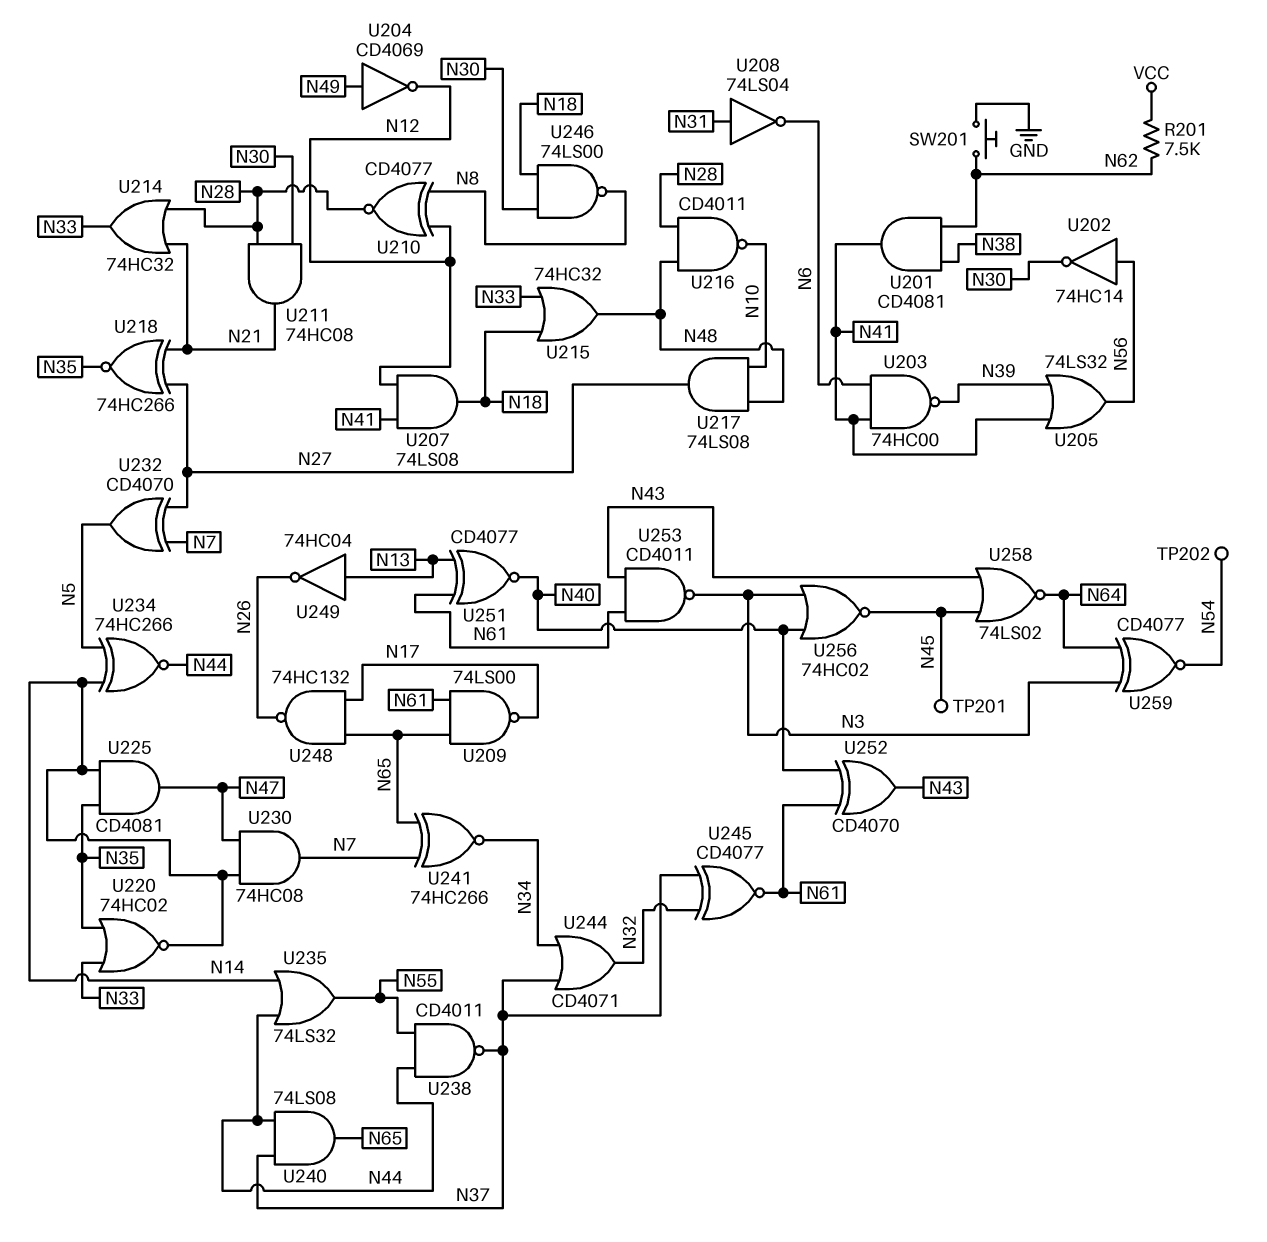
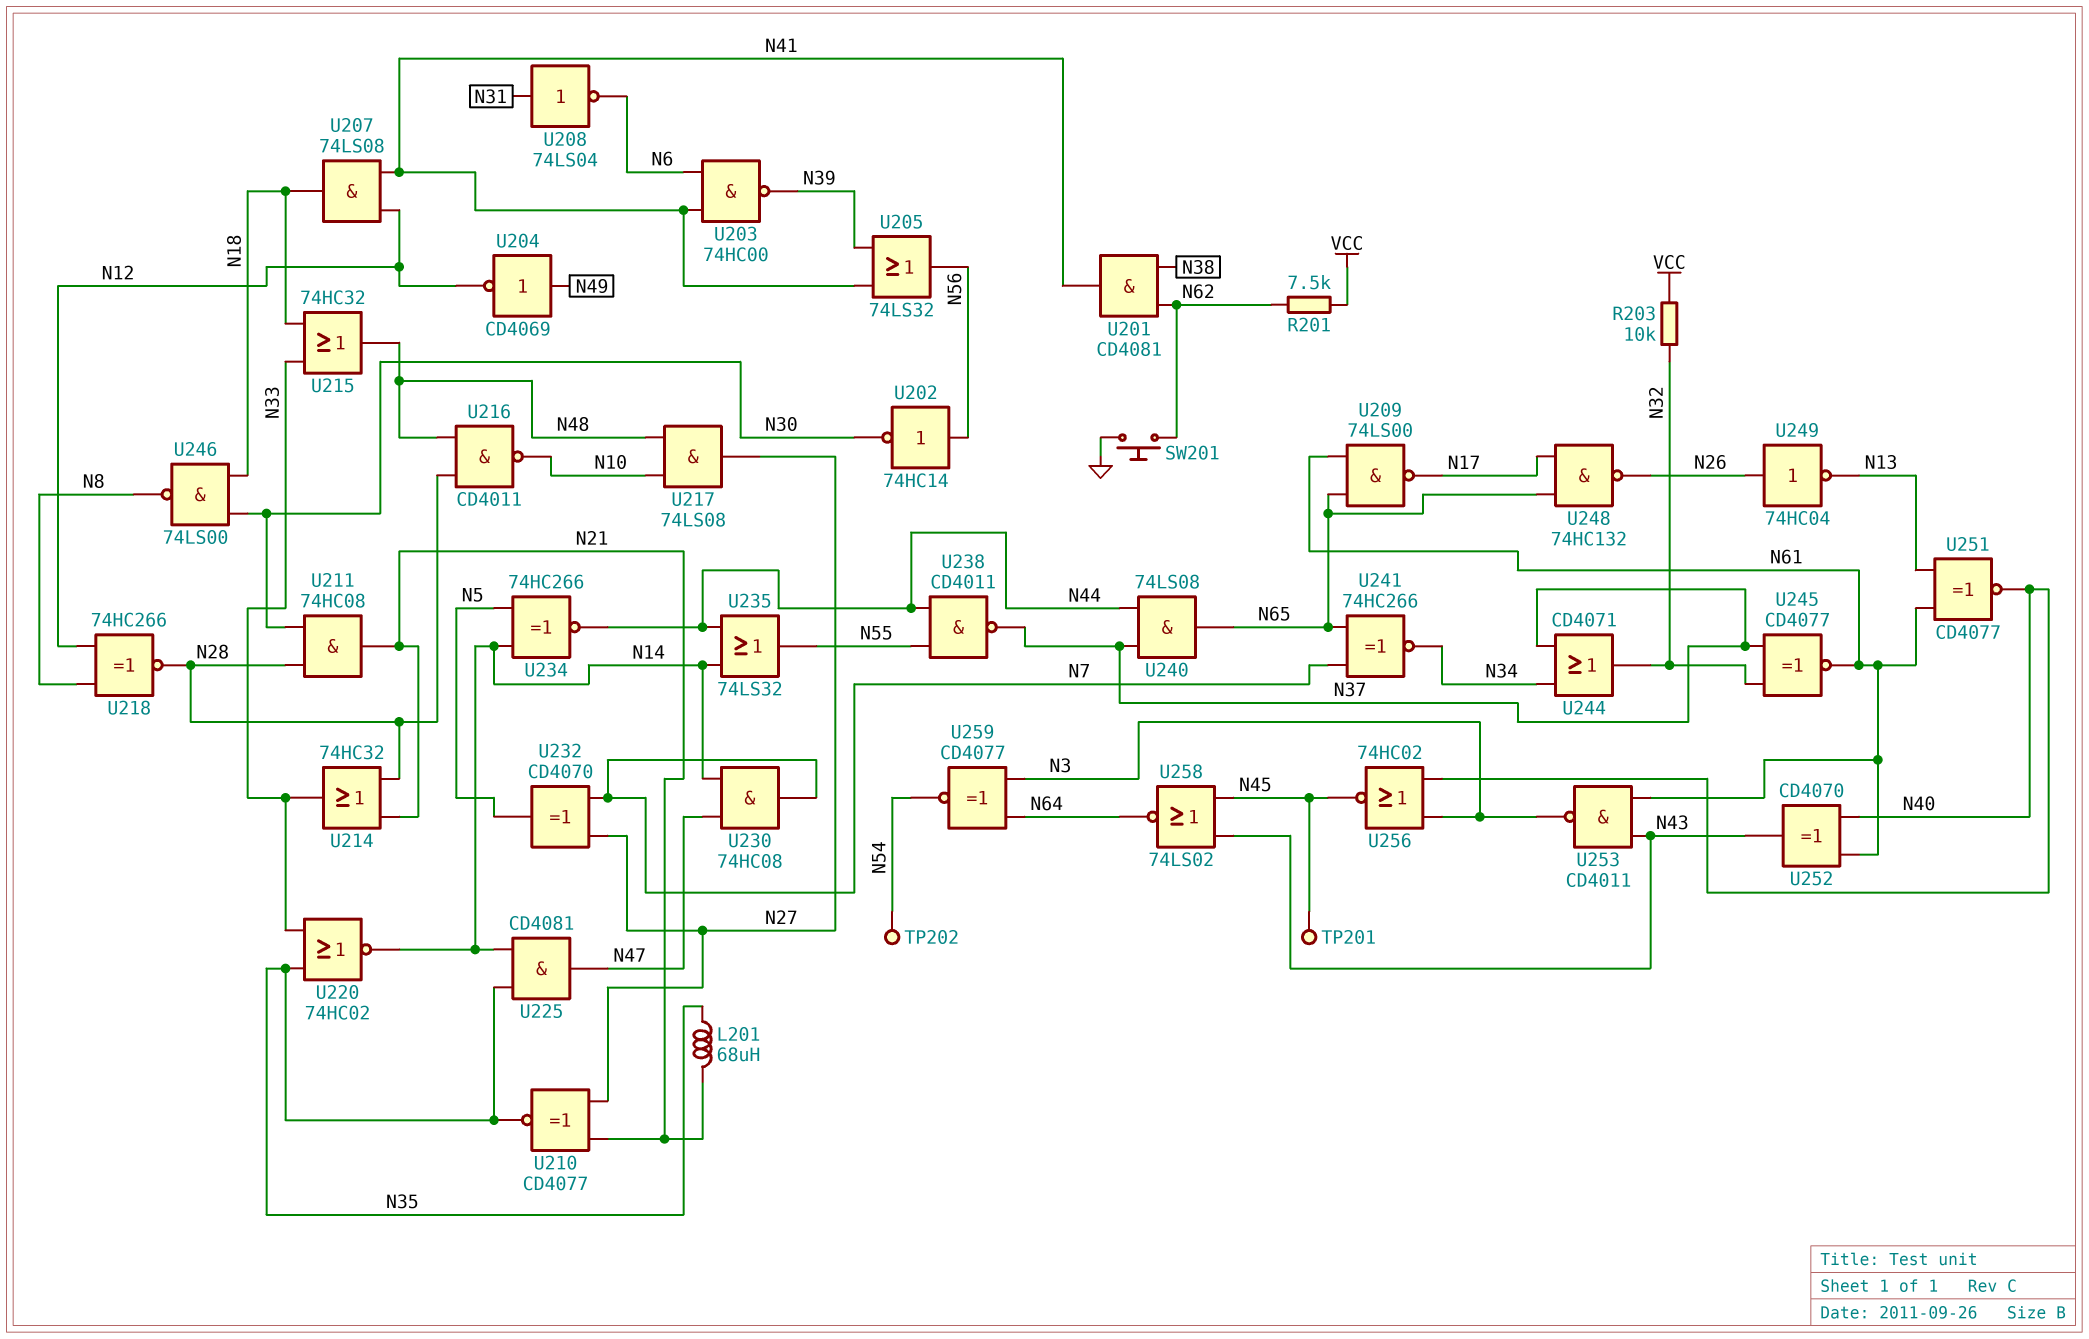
L201: none -> 68uH (N21, N35)
R203: none -> 10k (N32, VCC)
U210: XNOR CD4077 (in N8, in N12, out N28) -> XNOR CD4077 (in N21, in N27, out N35)
U218: XNOR 74HC266 (in N21, in N27, out N35) -> XNOR 74HC266 (in N8, in N12, out N28)
U249: NOT 74HC04 (in N13, out N26) -> NOT 74HC04 (in N26, out N13)

